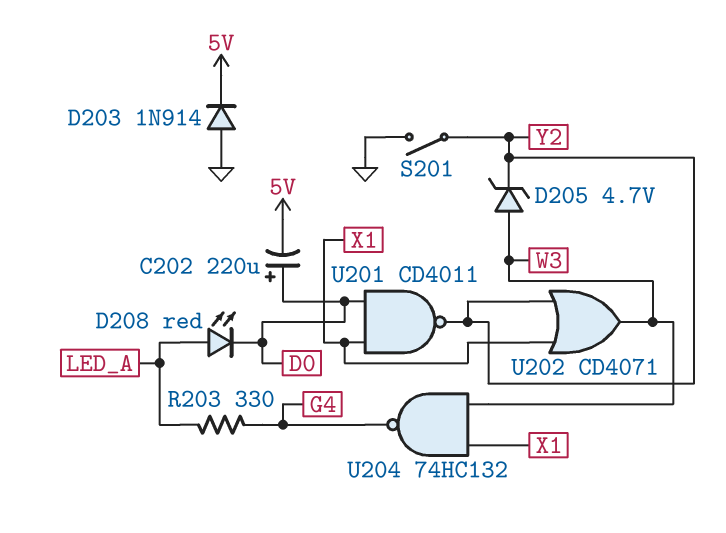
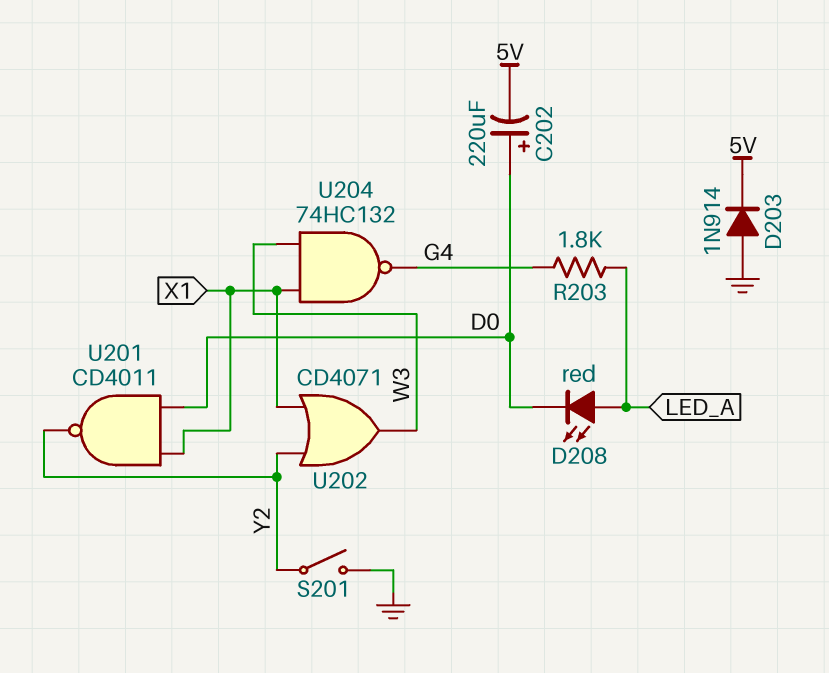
D205: zener 4.7V (A W3, K Y2) -> none
R203: 330 (G4, LED_A) -> 1.8k (G4, LED_A)

